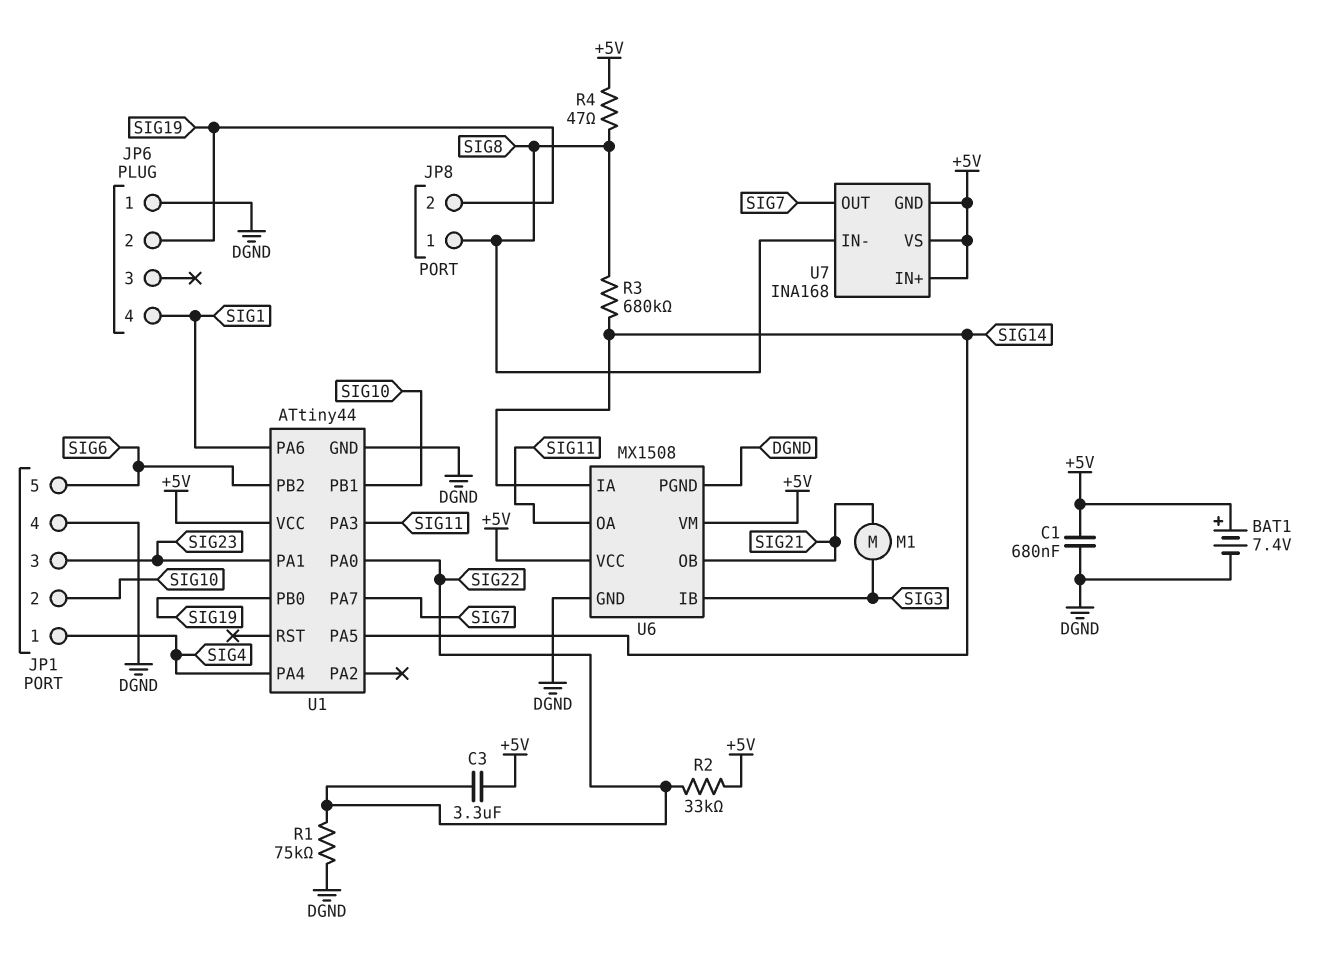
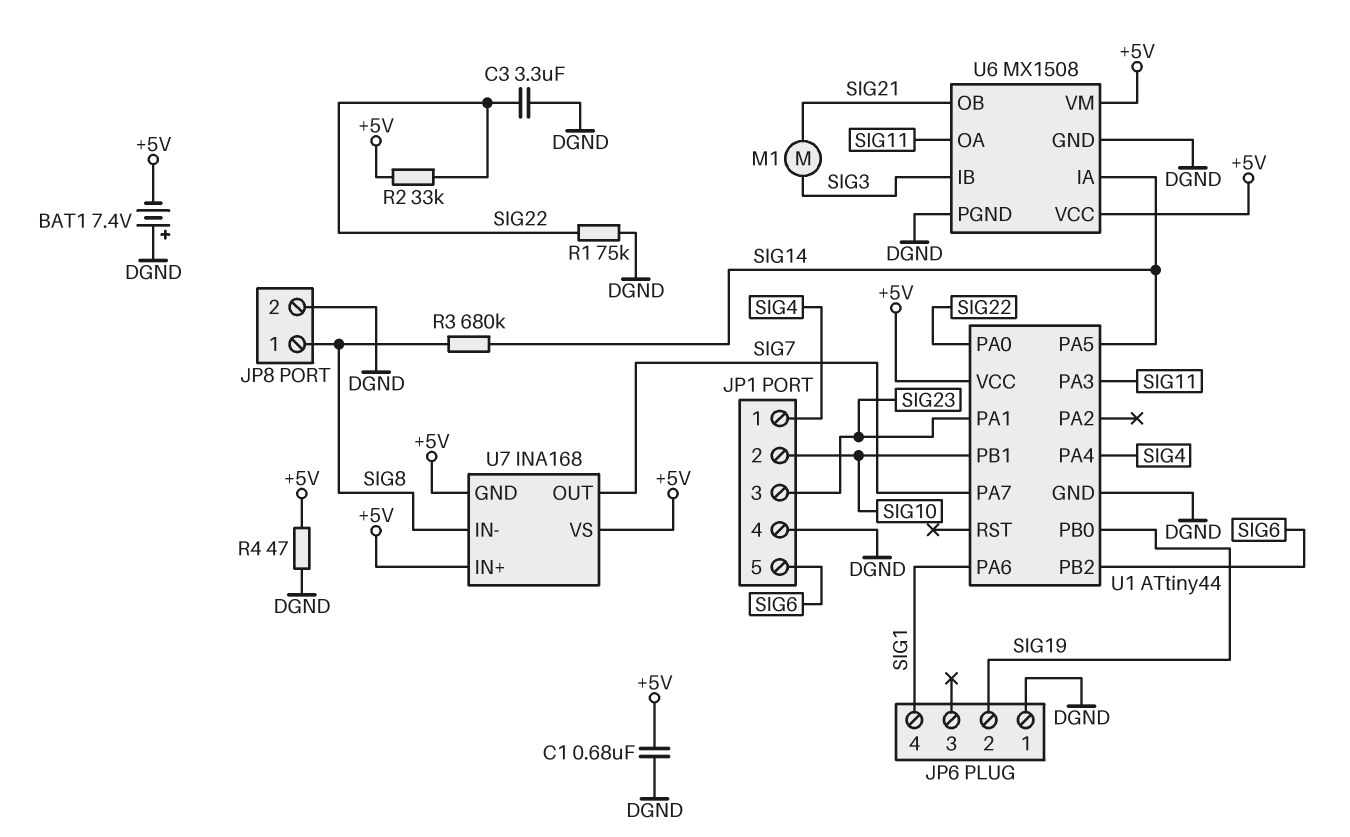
BAT1: 7.4V (plus +5V, minus DGND) -> 7.4V (plus DGND, minus +5V)
C3: 3.3uF (+5V, SIG22) -> 3.3uF (DGND, SIG22)
JP8 pin 2: SIG19 -> DGND
R4: 47 (+5V, SIG8) -> 47 (+5V, DGND)

